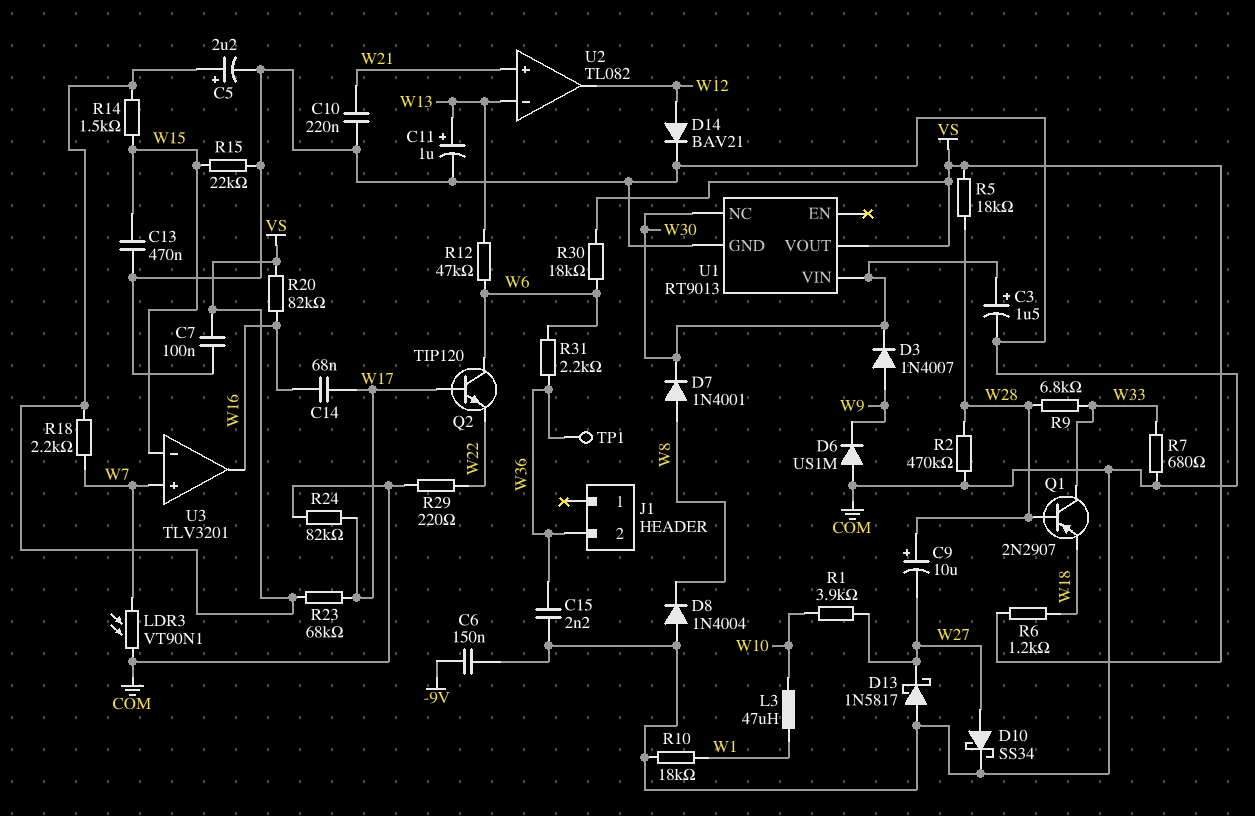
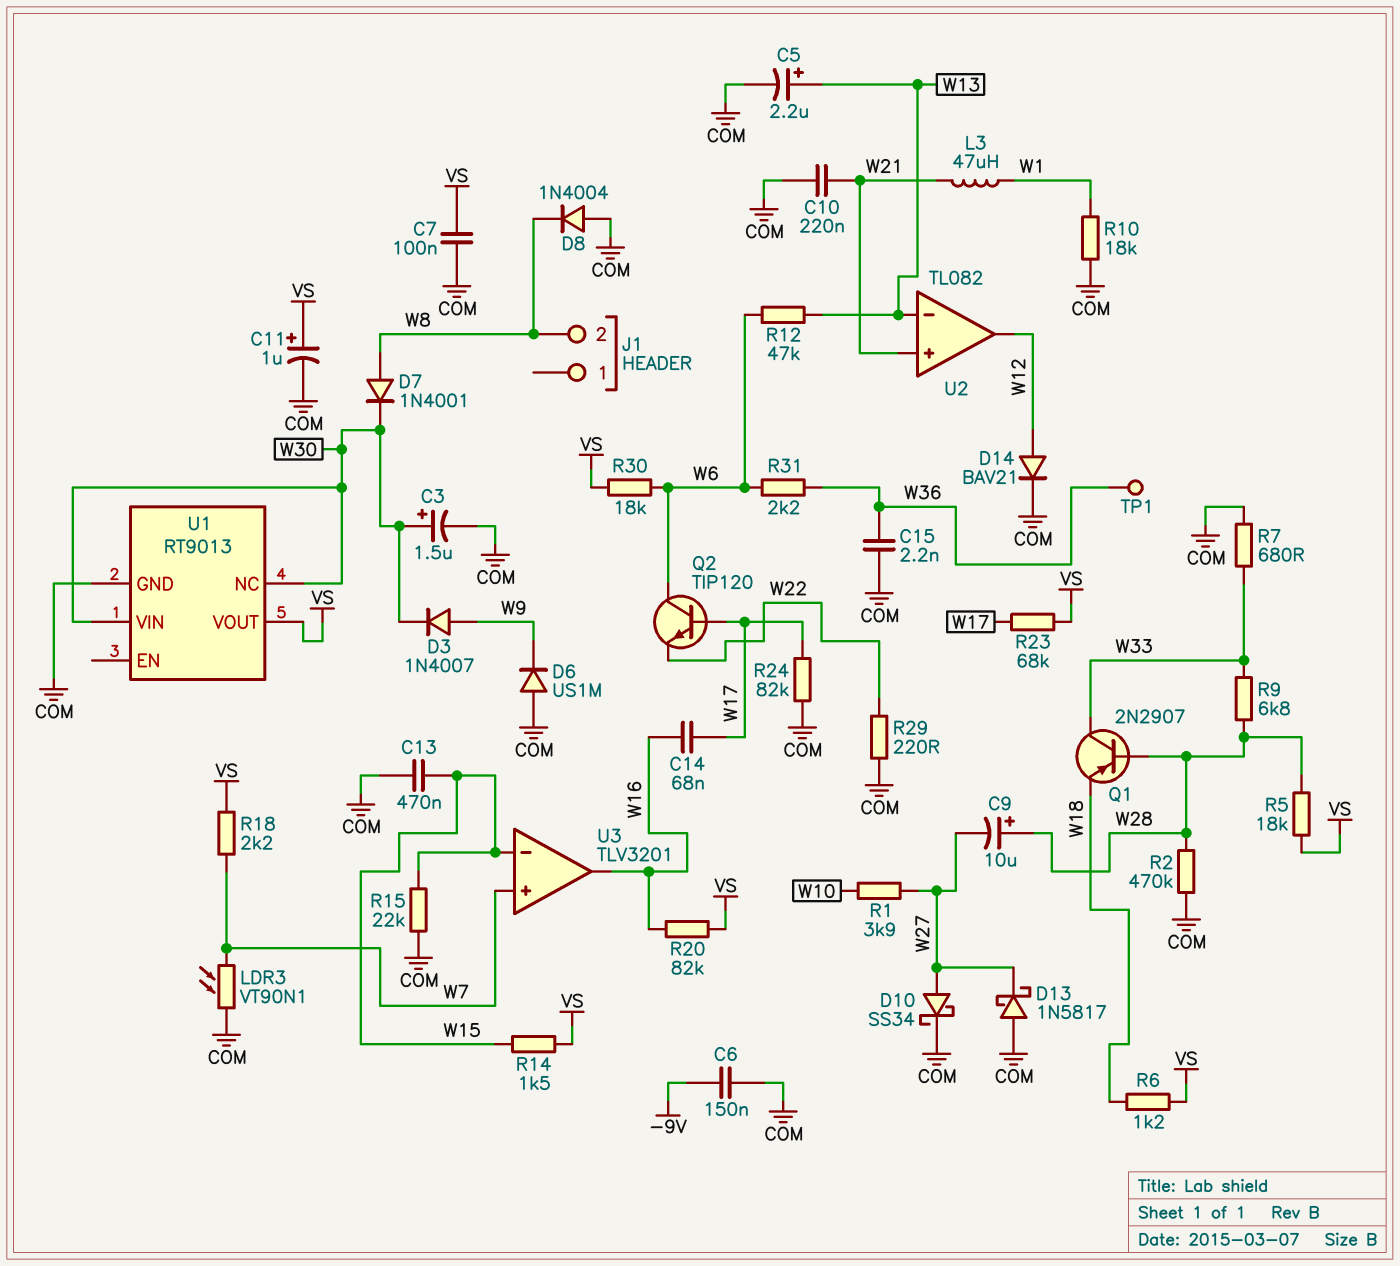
C5: 2.2uF (plus VS, minus COM) -> 2.2uF (plus W13, minus COM)
C11: 1uF (plus W13, minus COM) -> 1uF (plus VS, minus COM)
J1 pin 2: W36 -> W8
L3: 47uH (W1, W10) -> 47uH (W1, W21)

